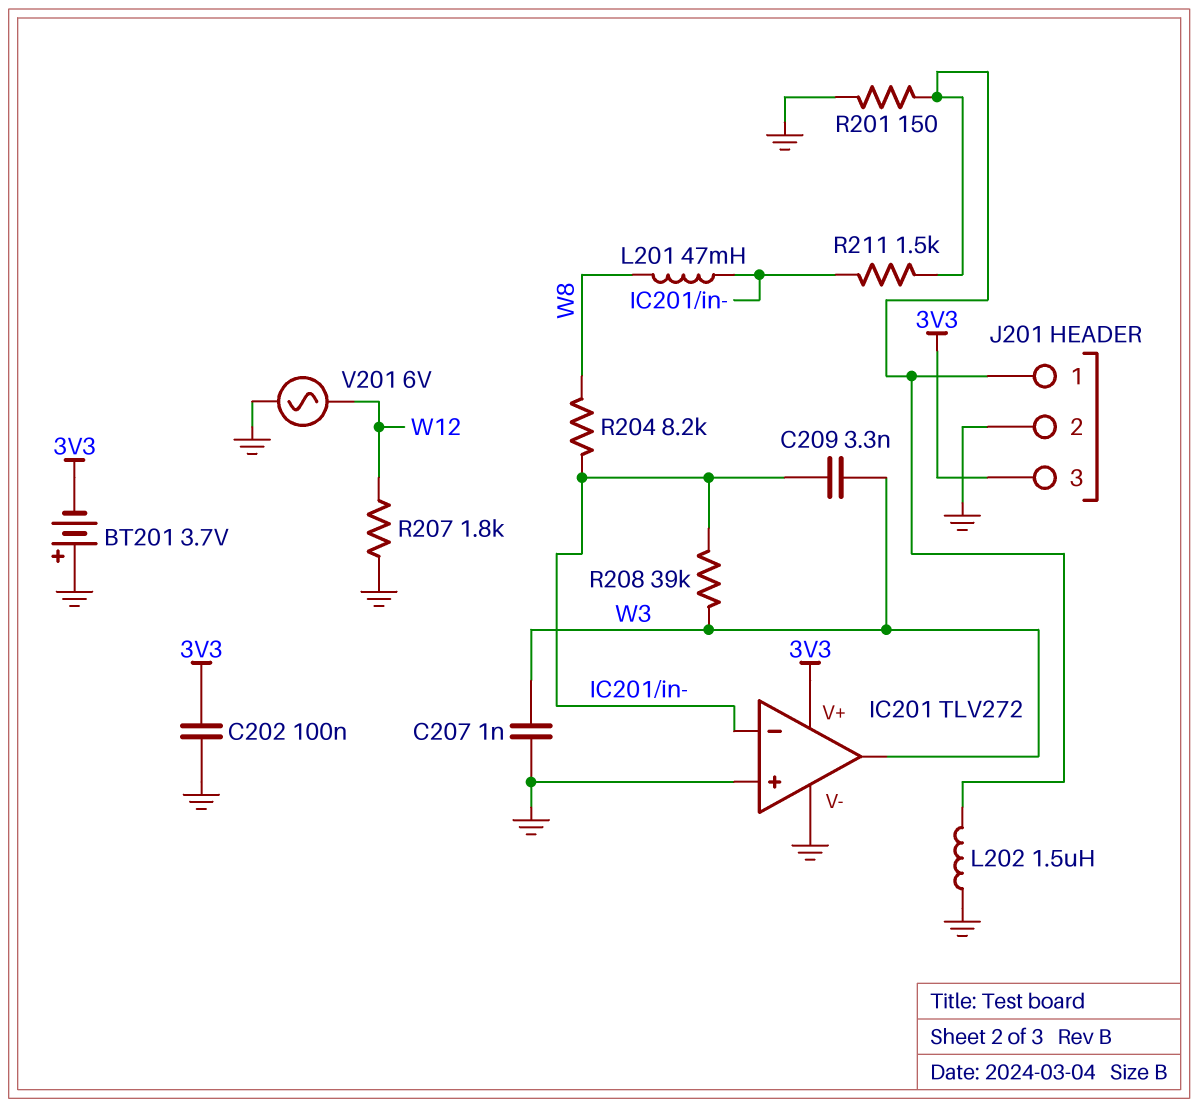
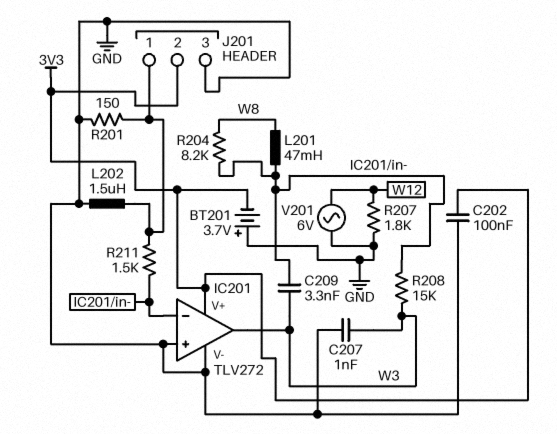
J201 pin 2: GND -> 3V3
J201 pin 3: 3V3 -> GND
R208: 39k (IC201/in-, W3) -> 15k (IC201/in-, W3)

